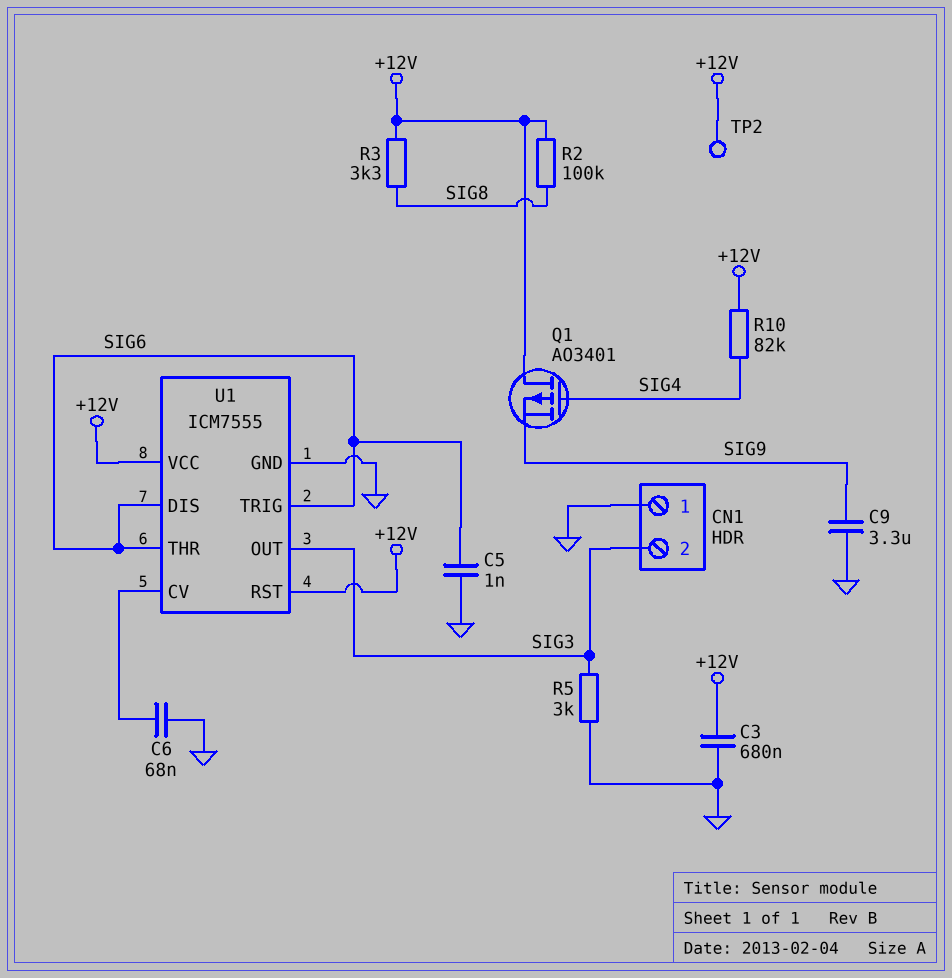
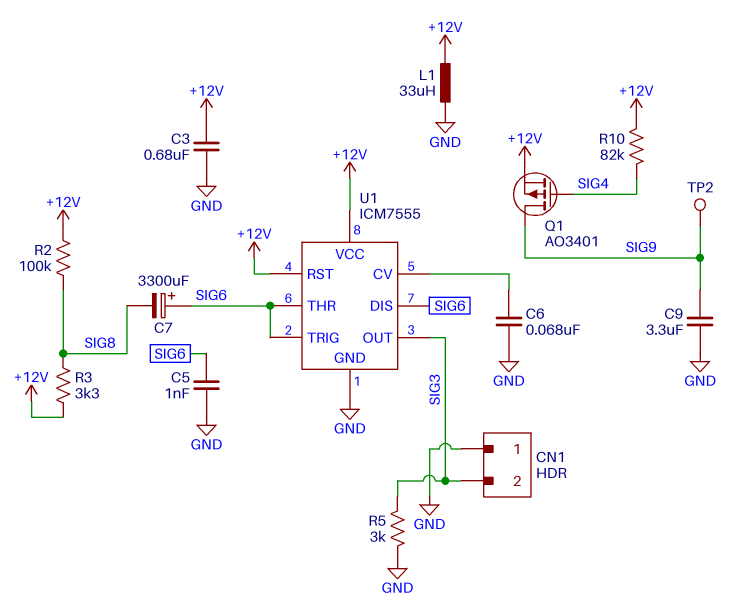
C7: none -> 3300uF (plus SIG6, minus SIG8)
L1: none -> 33uH (+12V, GND)
Q1: PMOS AO3401 (G SIG4, D +12V, S SIG9) -> PMOS AO3401 (G SIG4, D SIG9, S +12V)
TP2: test point (+12V) -> test point (SIG9)

